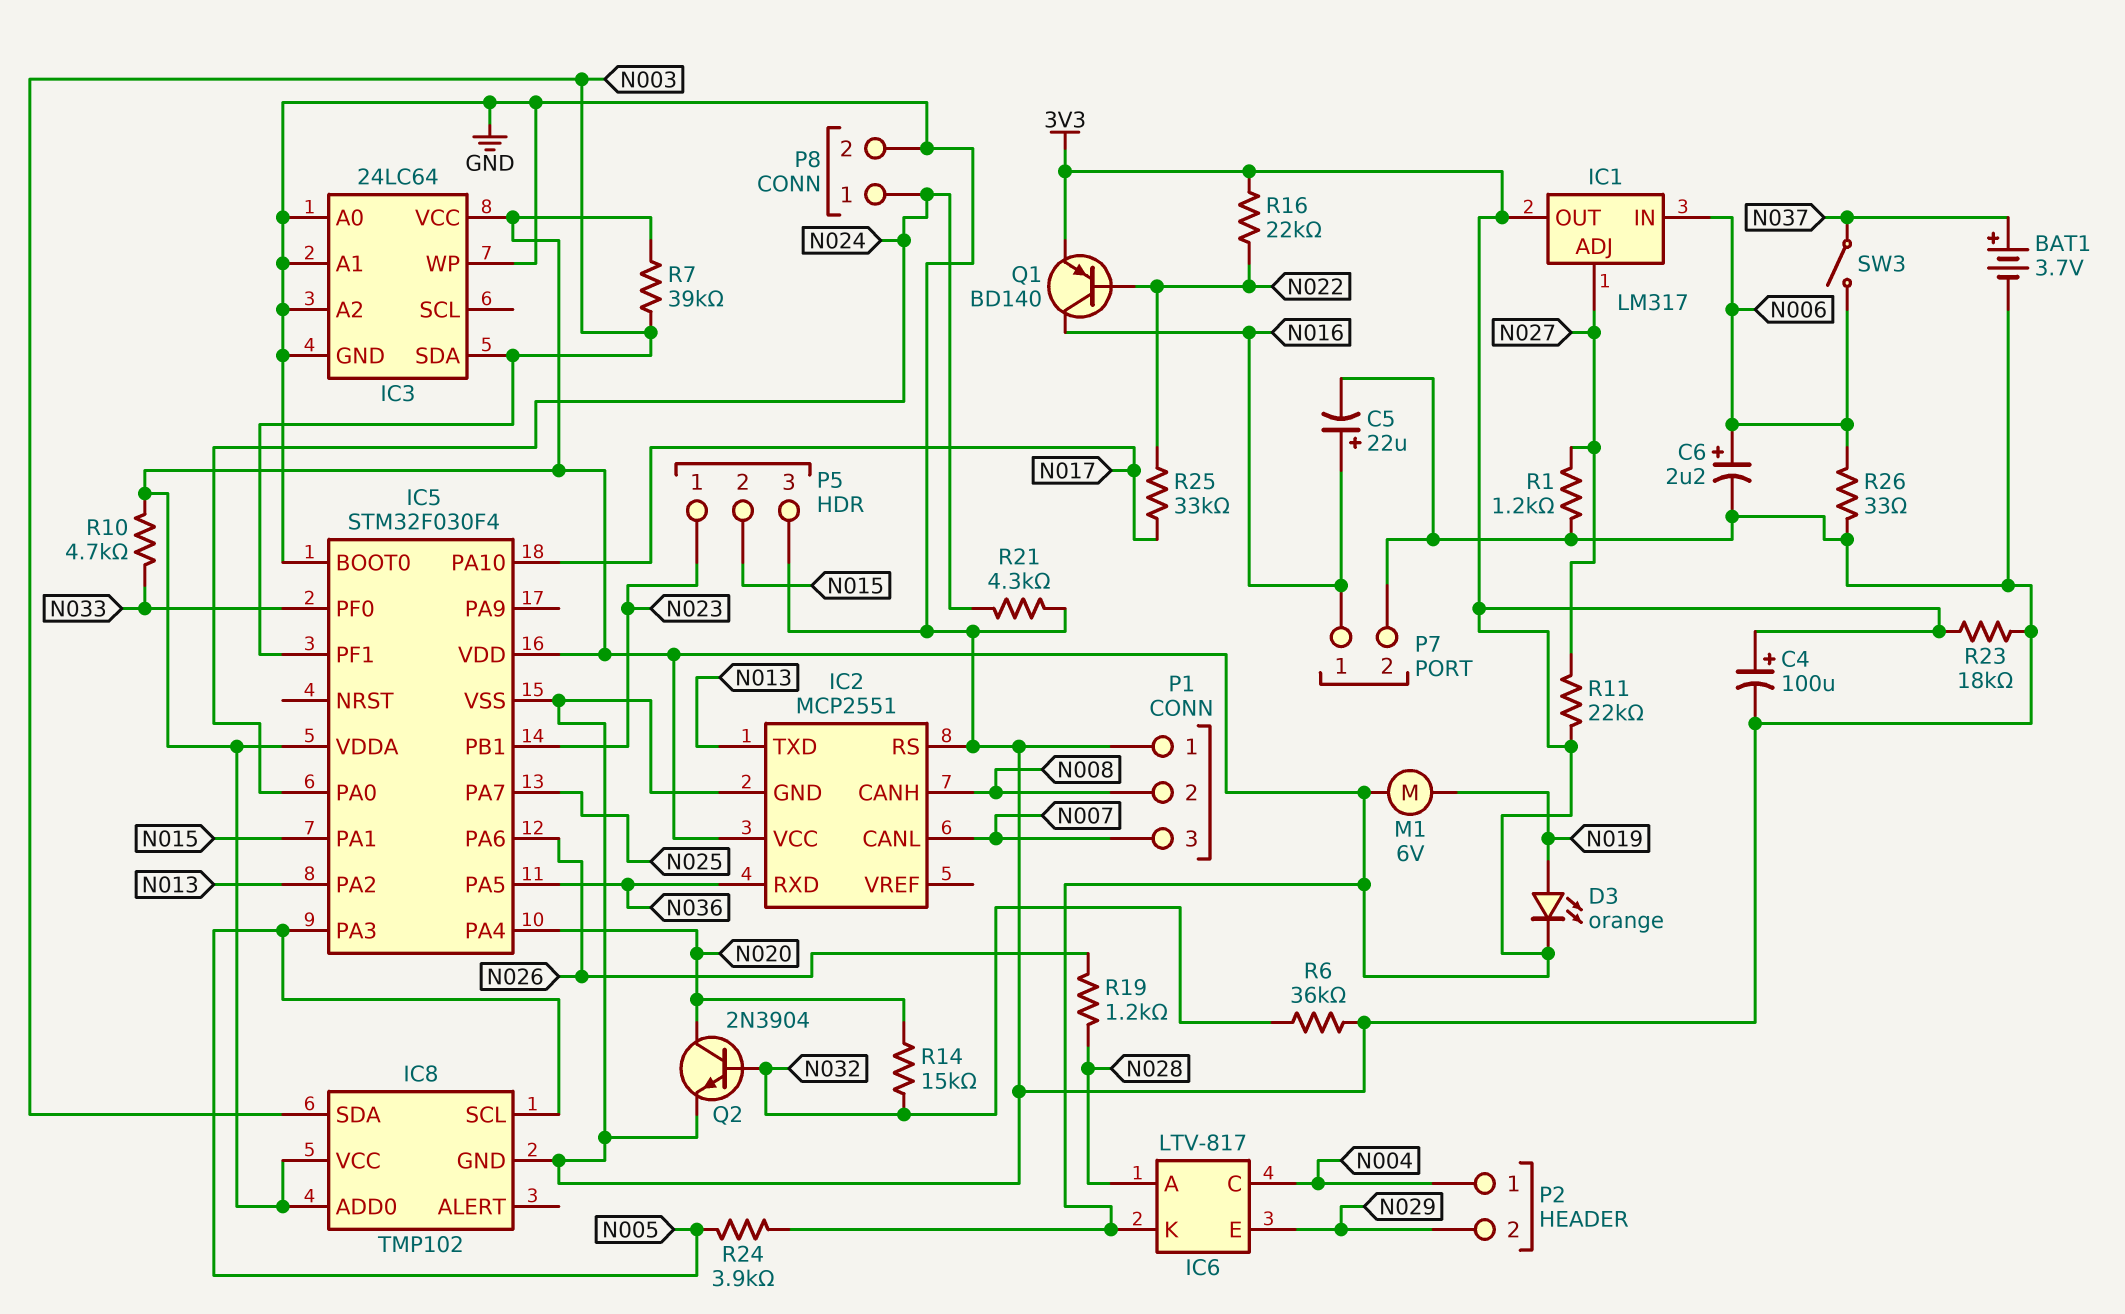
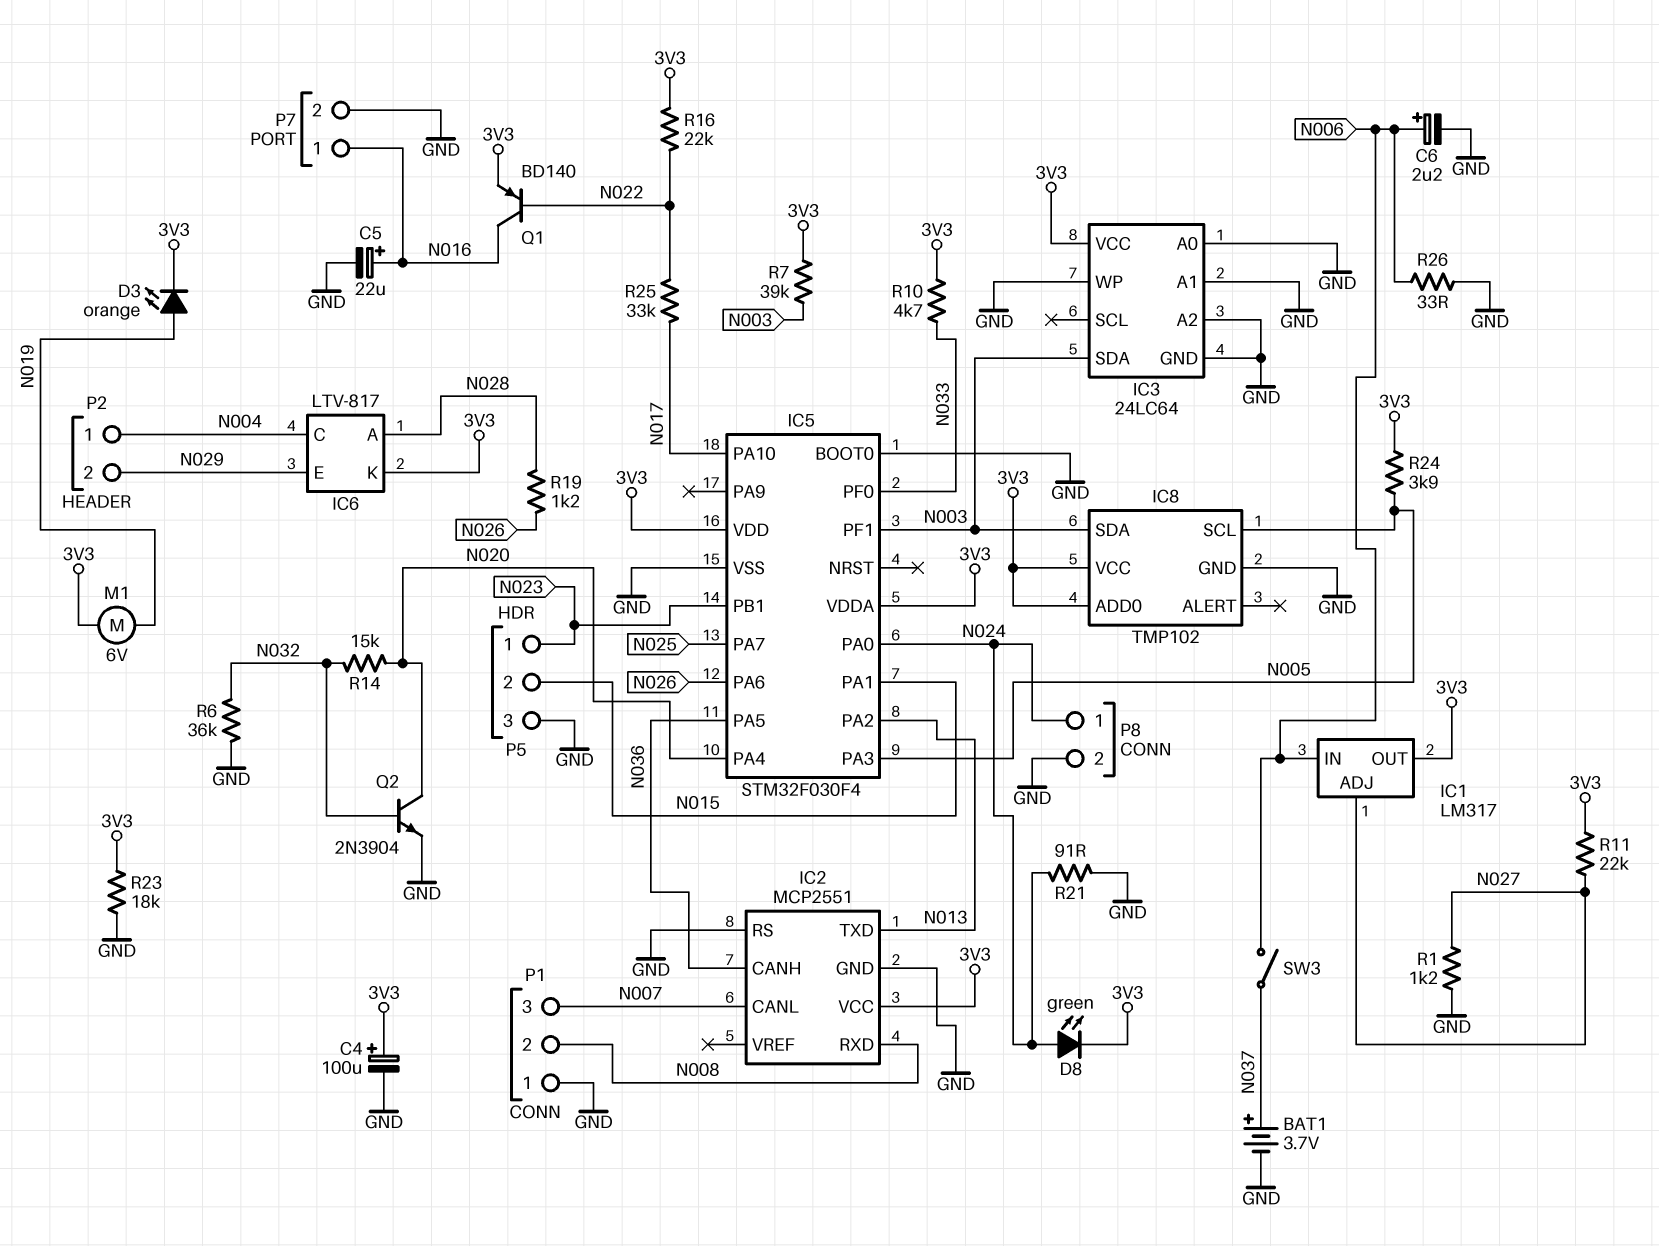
D8: none -> LED green (A N024, K 3V3)
IC2 pin CANH: N008 -> N036
IC2 pin RXD: N036 -> N008
R21: 4.3k (GND, N024) -> 91 (GND, N024)

